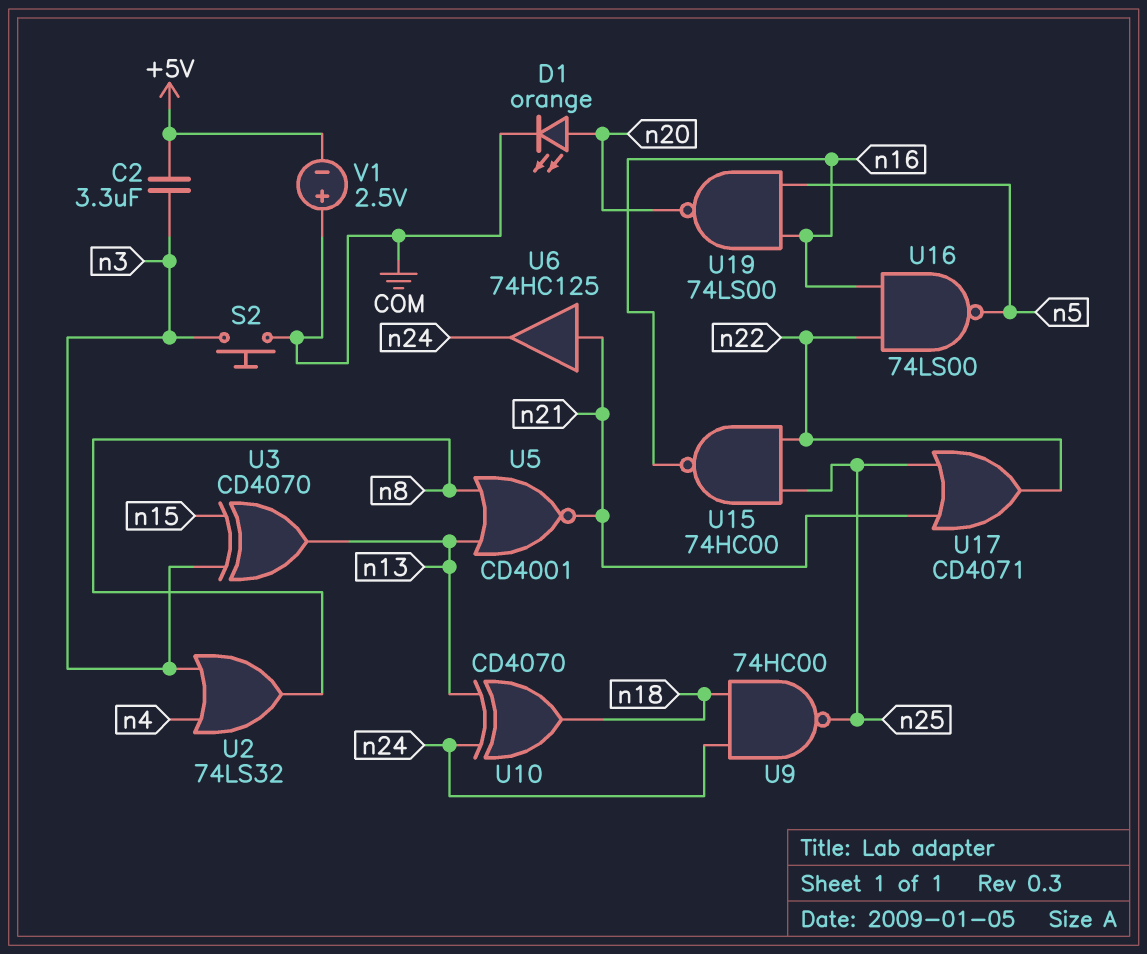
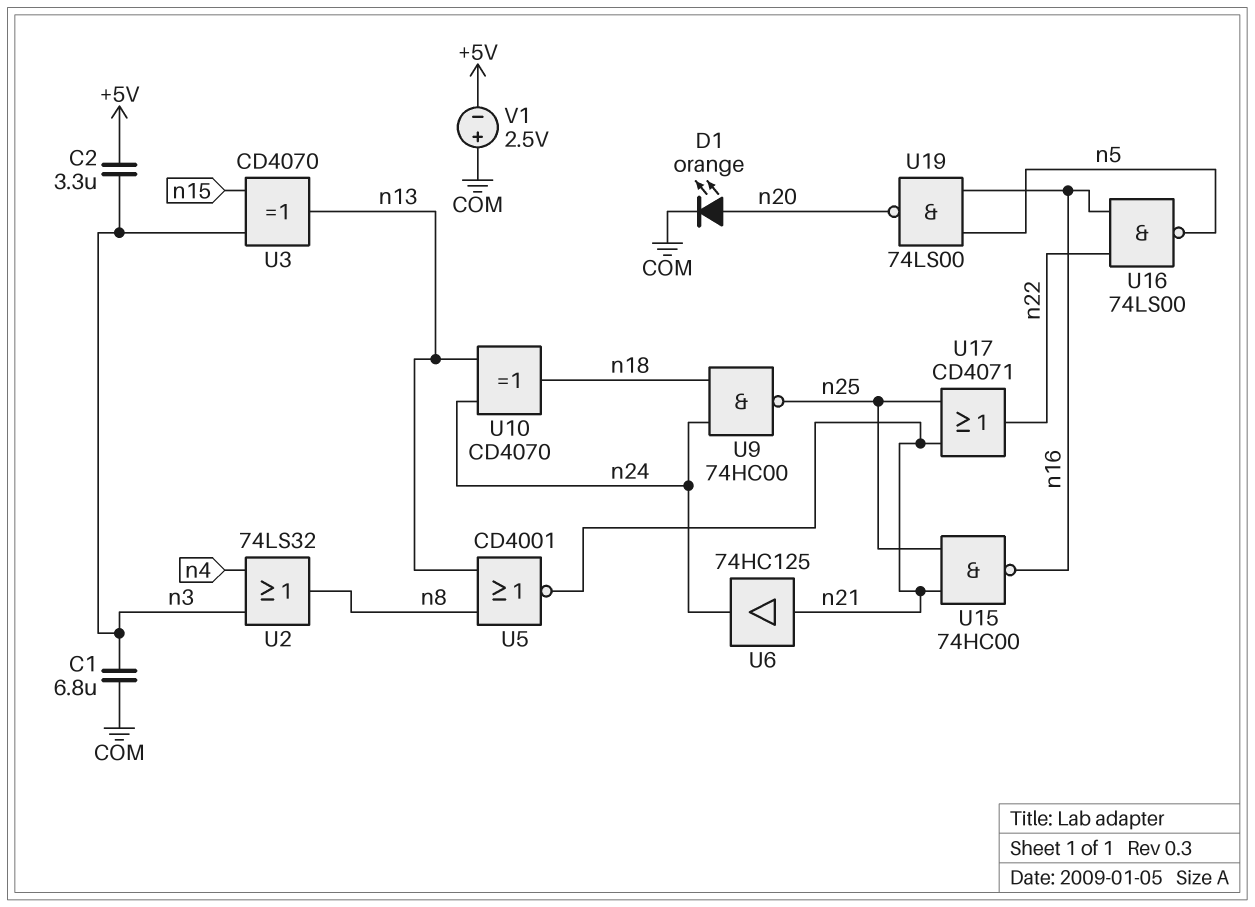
C1: none -> 6.8uF (COM, n3)
S2: button (COM, n3) -> none
U15: NAND 74HC00 (in n22, in n25, out n16) -> NAND 74HC00 (in n21, in n25, out n16)

